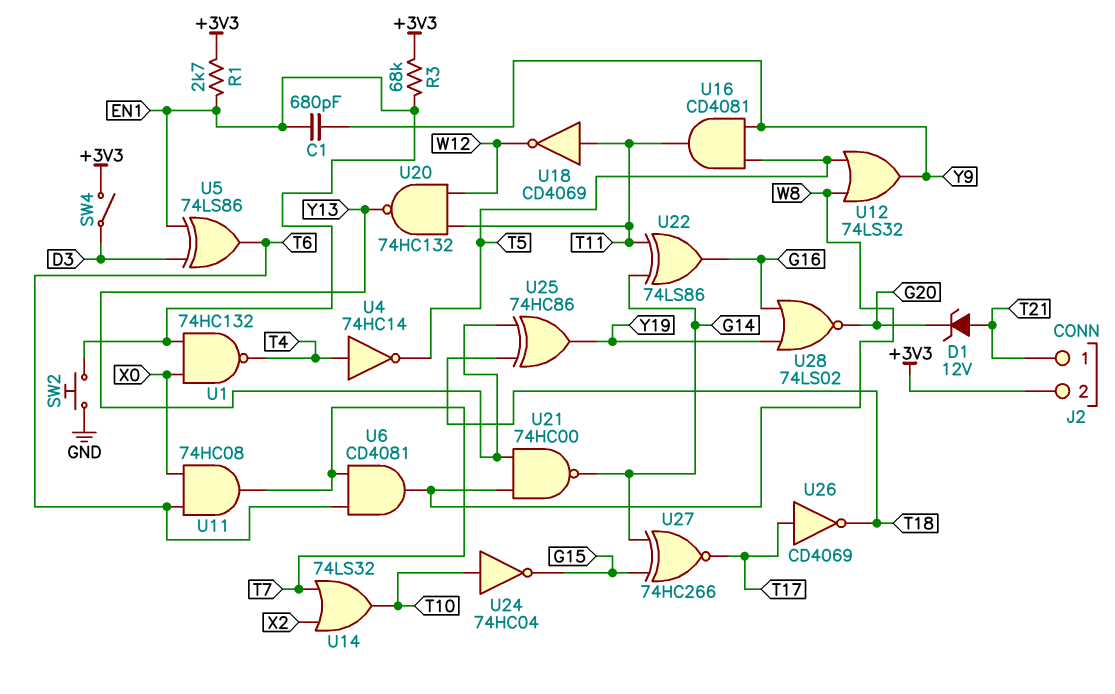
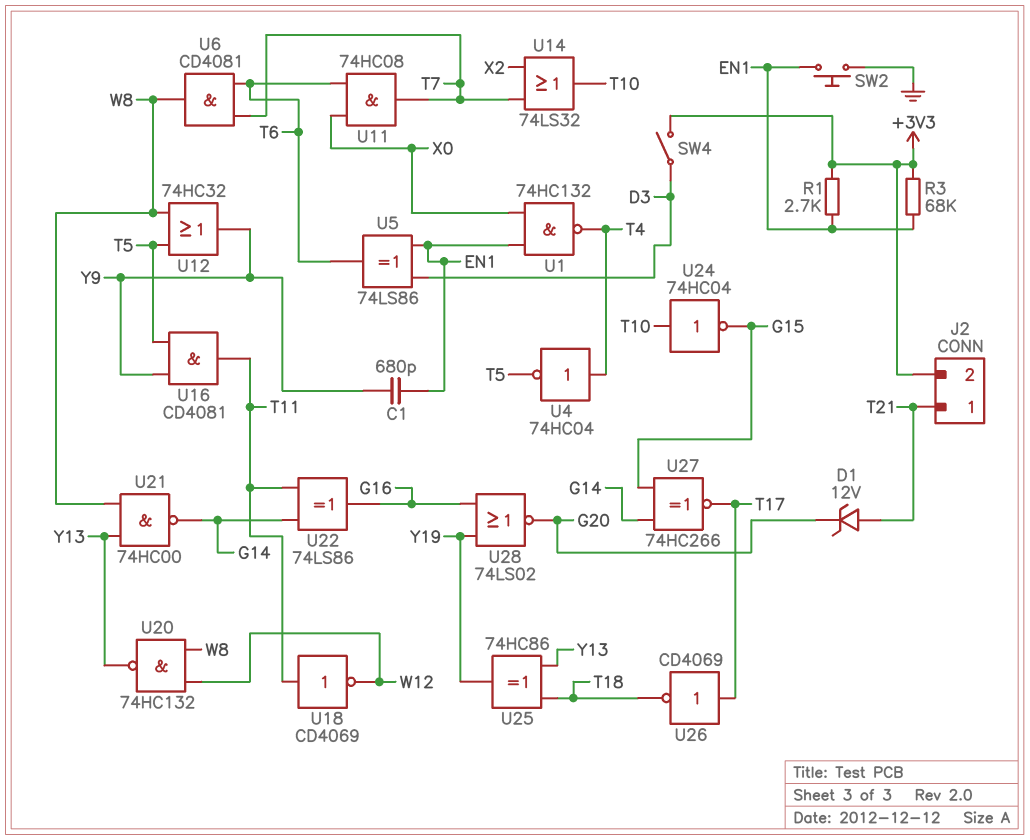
U4: NOT 74HC14 (in T4, out T5) -> NOT 74HC04 (in T4, out T5)
U12: OR 74LS32 (in T5, in W8, out Y9) -> OR 74HC32 (in T5, in W8, out Y9)
U20: NAND 74HC132 (in T11, in W12, out Y13) -> NAND 74HC132 (in W8, in W12, out Y13)

